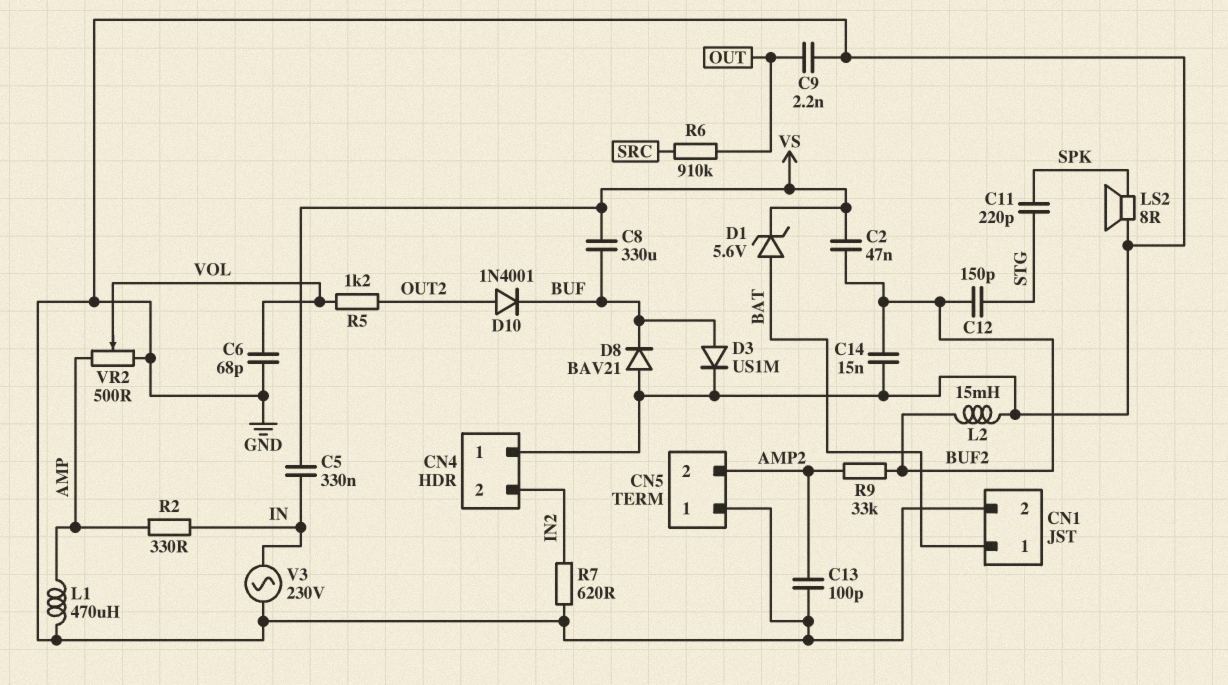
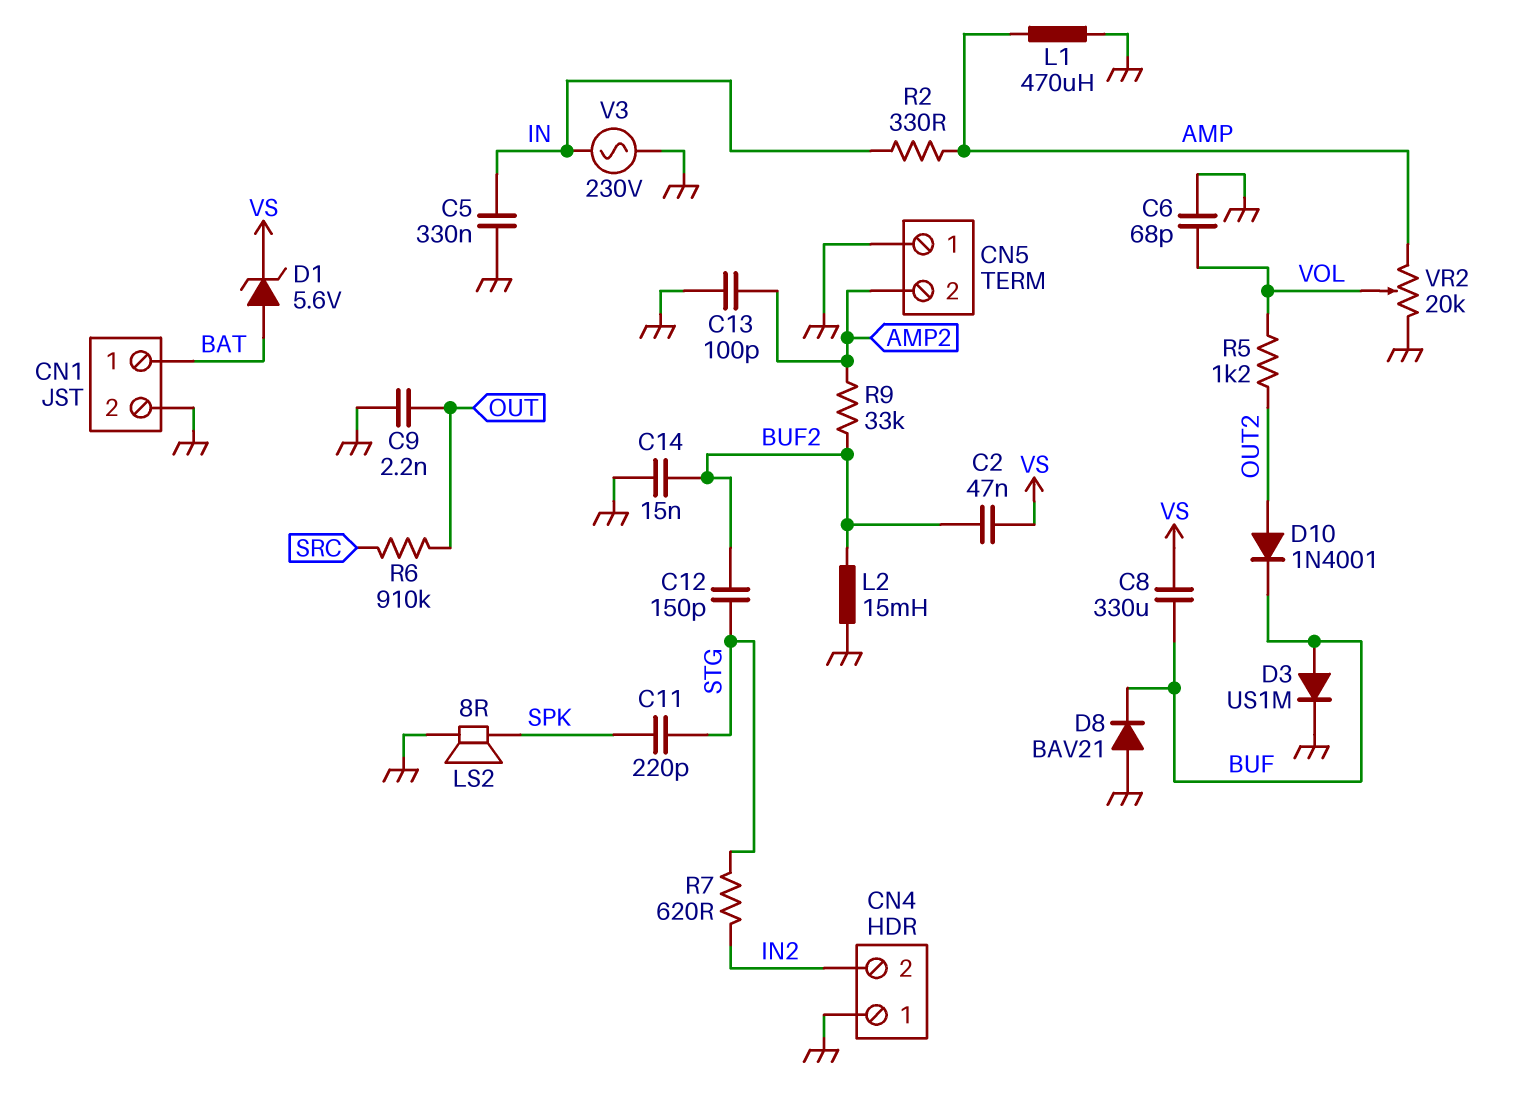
C5: 330nF (IN, VS) -> 330nF (GND, IN)
R7: 620 (GND, IN2) -> 620 (IN2, STG)
VR2: 500 (AMP, GND, wiper VOL) -> 20k (AMP, GND, wiper VOL)

